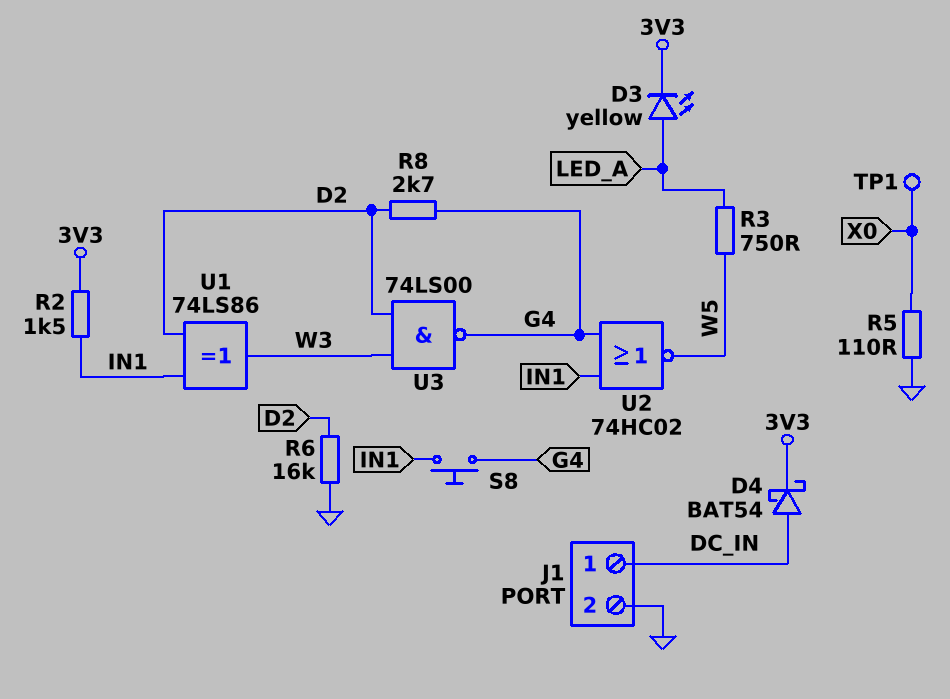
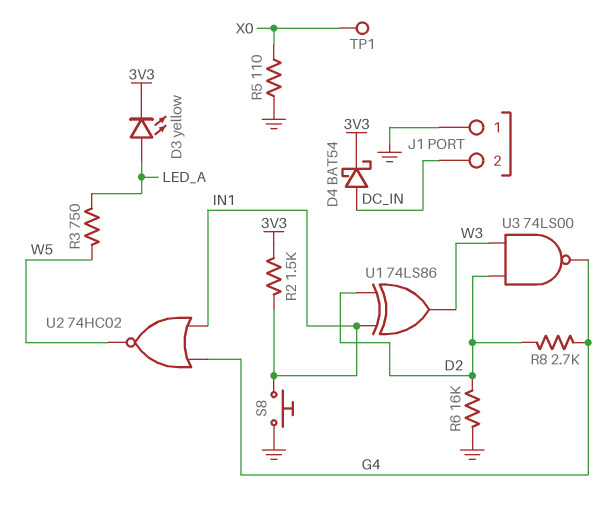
J1 pin 1: DC_IN -> GND
J1 pin 2: GND -> DC_IN
S8: button (G4, IN1) -> button (GND, IN1)

